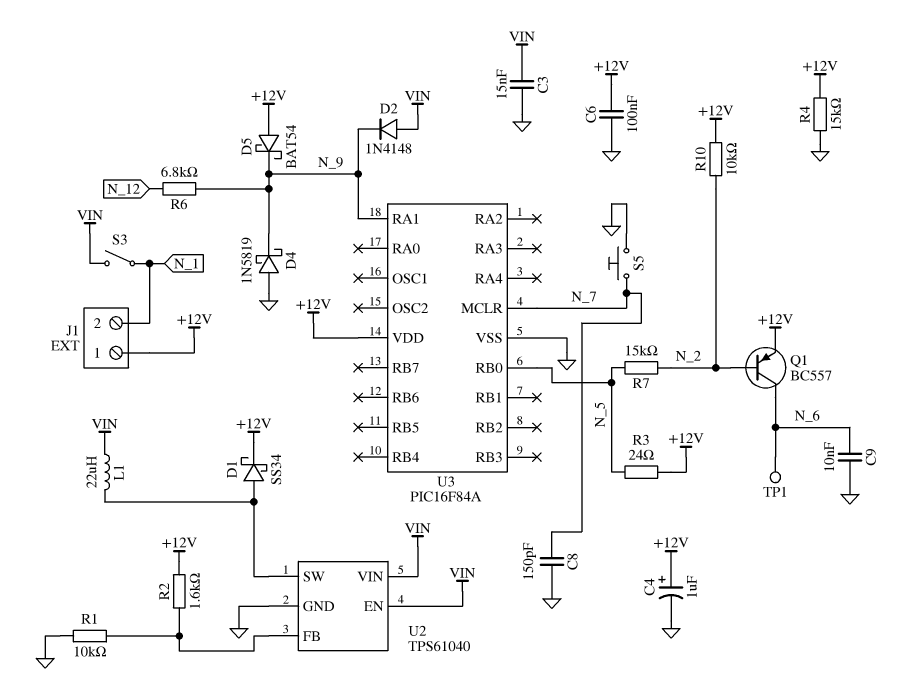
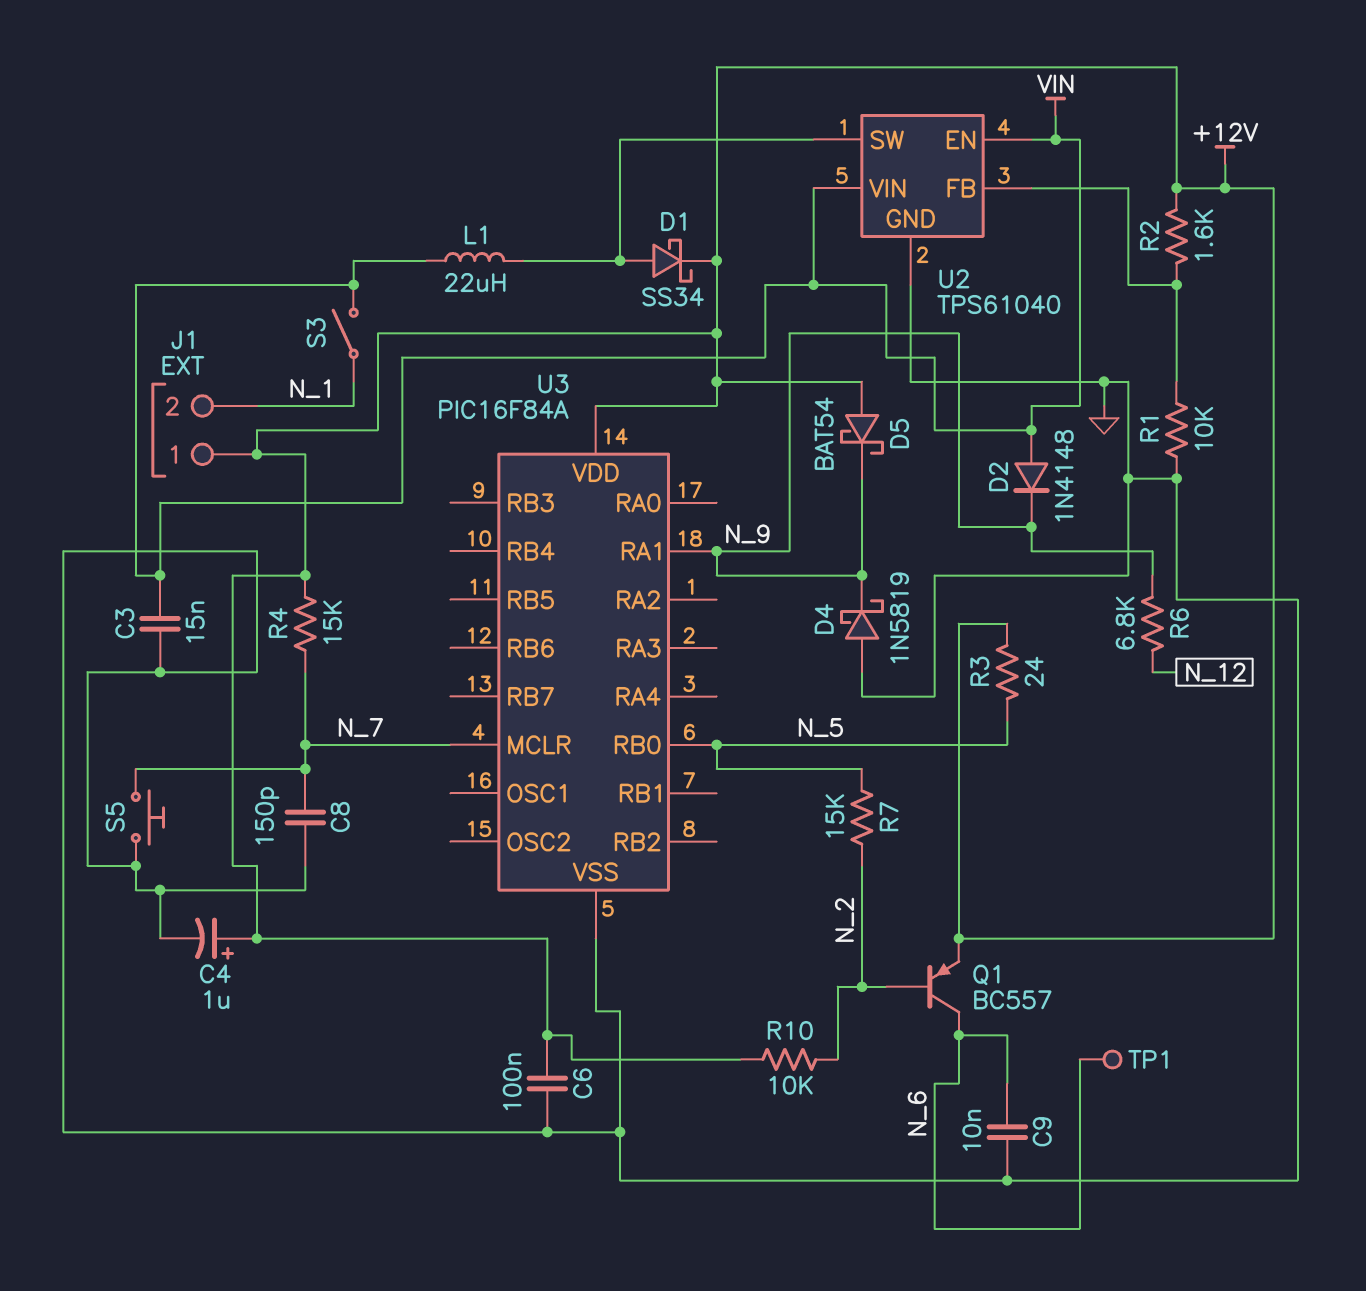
R4: 15k (+12V, GND) -> 15k (+12V, N_7)

